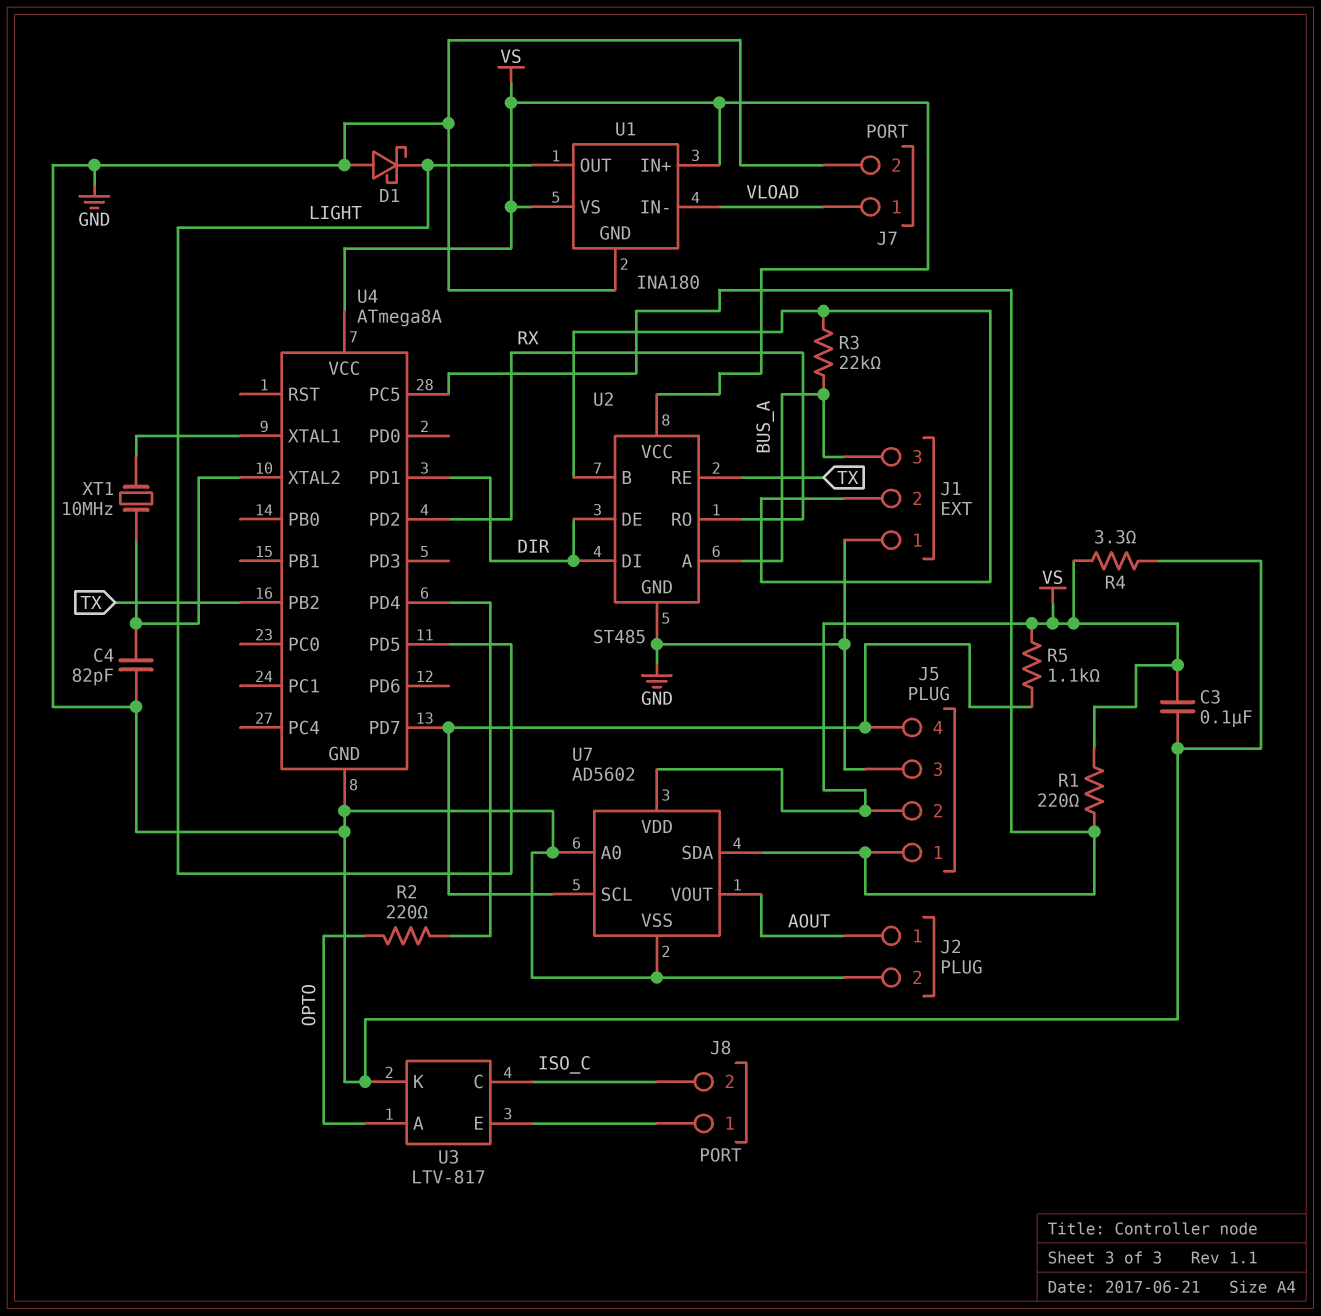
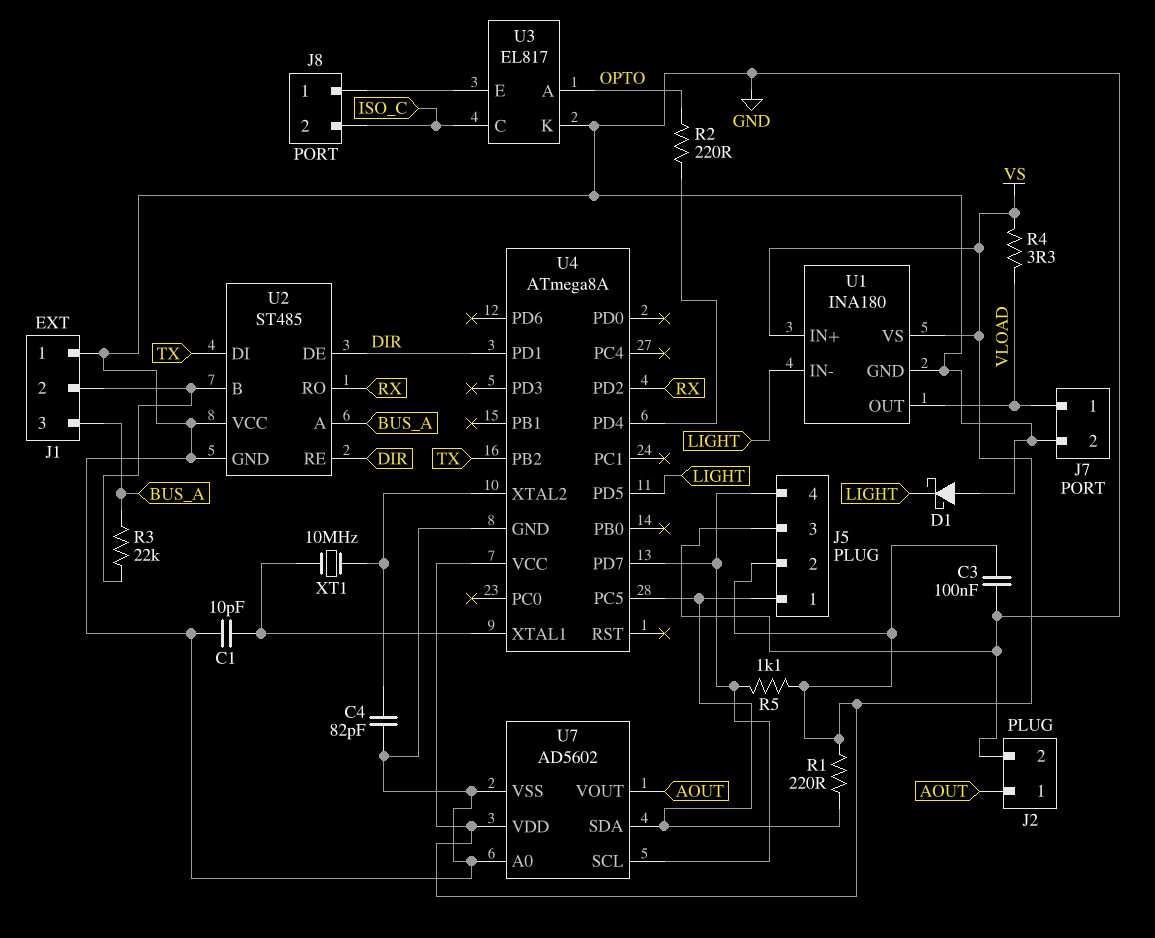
C1: none -> 10pF (GND, U4/XTAL1)
R4: 3.3 (GND, VS) -> 3.3 (VLOAD, VS)
U1 pin IN-: VLOAD -> LIGHT
U1 pin OUT: LIGHT -> VLOAD
U2 pin DI: DIR -> TX
U2 pin RE: TX -> DIR
U2 pin VCC: VS -> GND
U3: LTV-817 -> EL817

